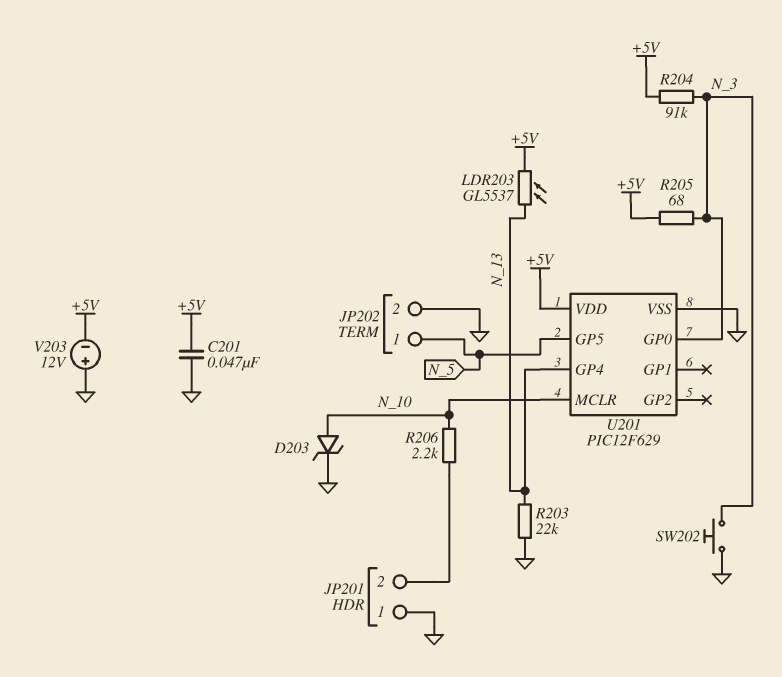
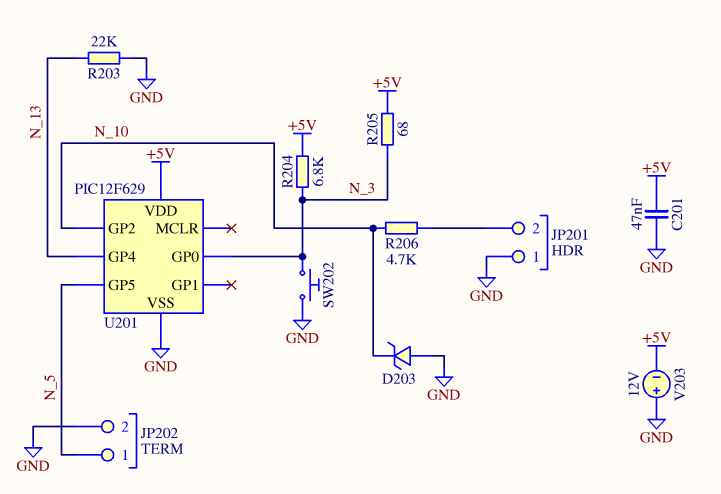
D203: zener (A N_10, K GND) -> zener (A GND, K N_10)
LDR203: GL5537 (+5V, N_13) -> none
R204: 91k (+5V, N_3) -> 6.8k (+5V, N_3)
R206: 2.2k (JP201/2, N_10) -> 4.7k (JP201/2, N_10)
U201 pin GP2: none -> N_10
U201 pin MCLR: N_10 -> none

